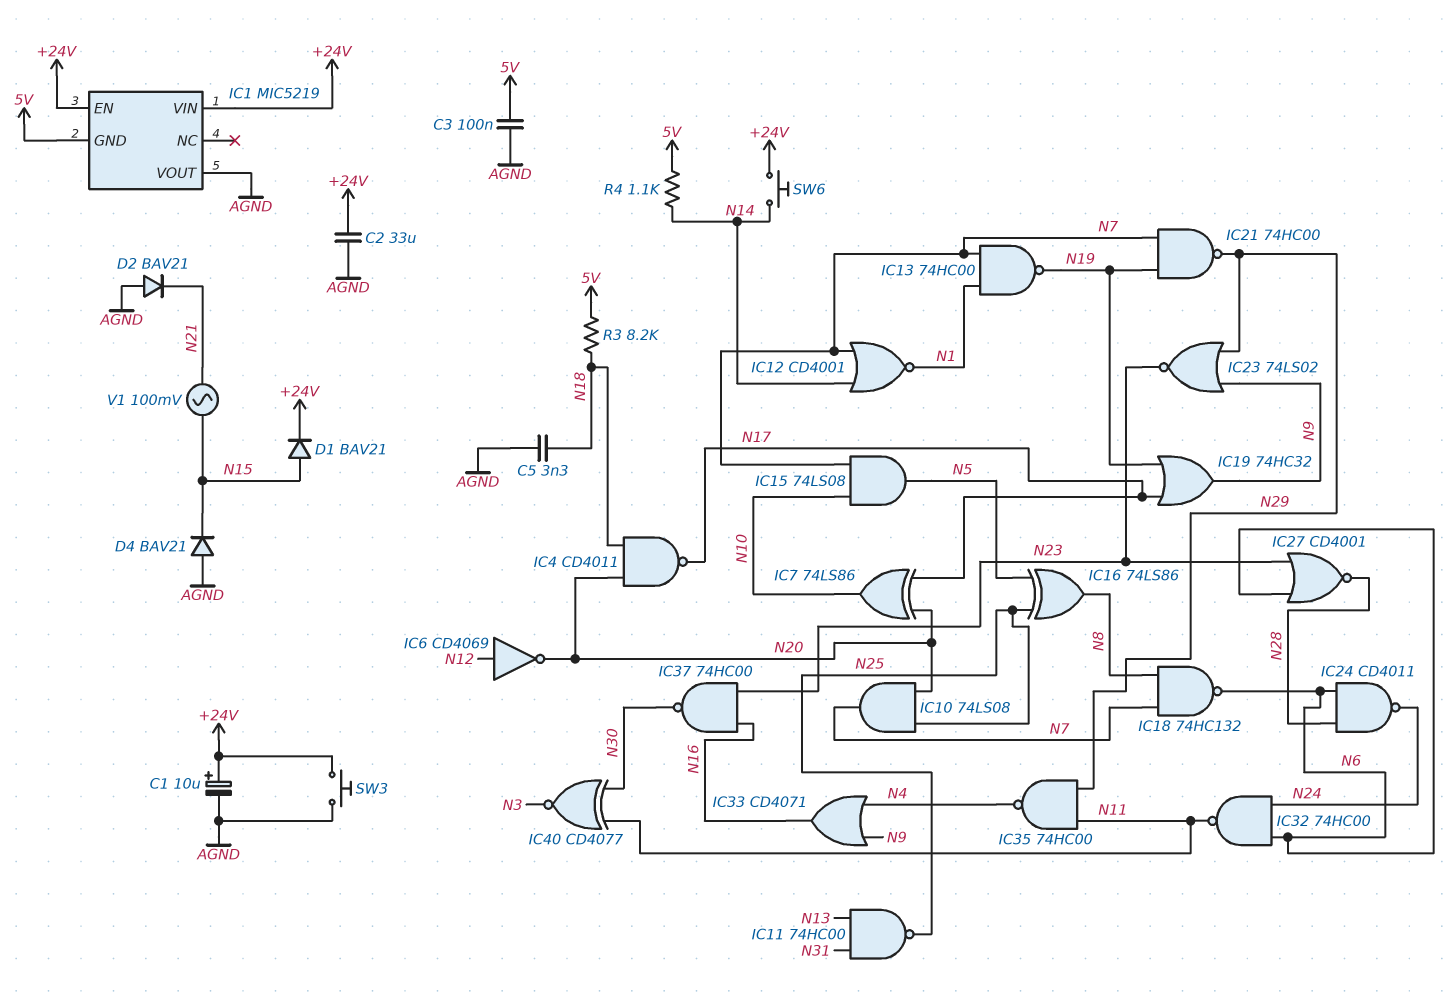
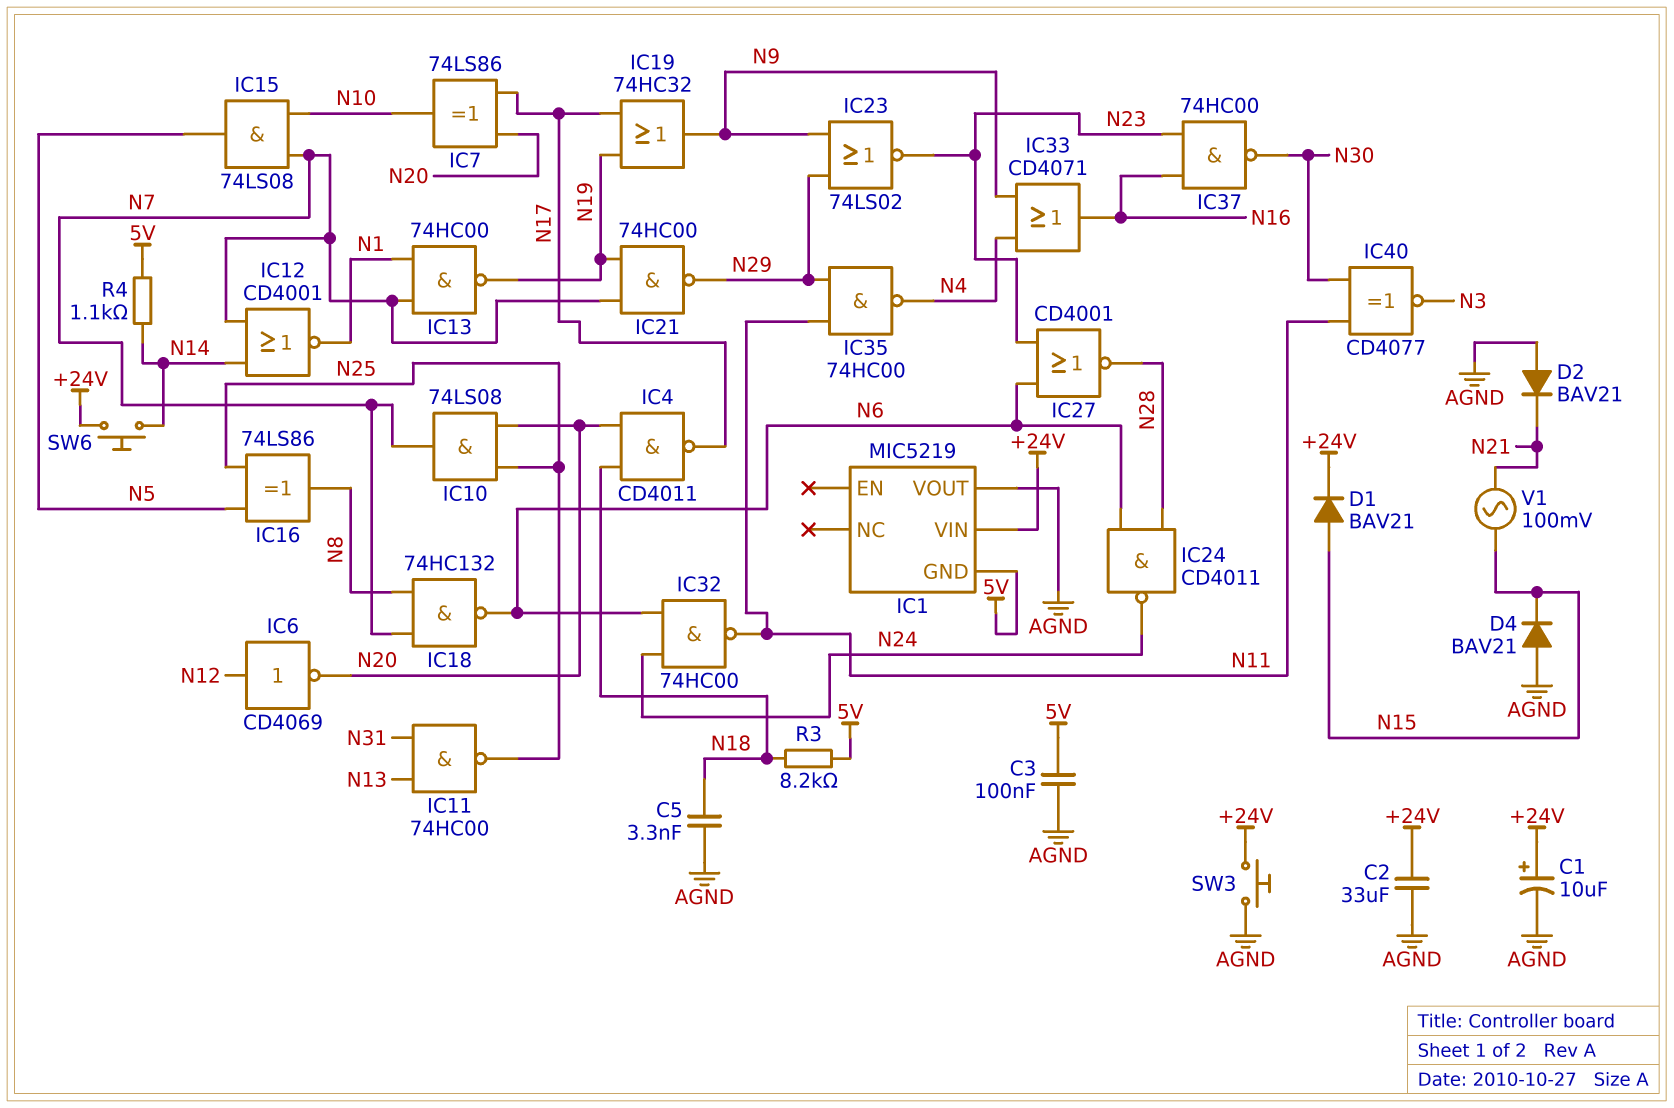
IC1 pin EN: +24V -> none

